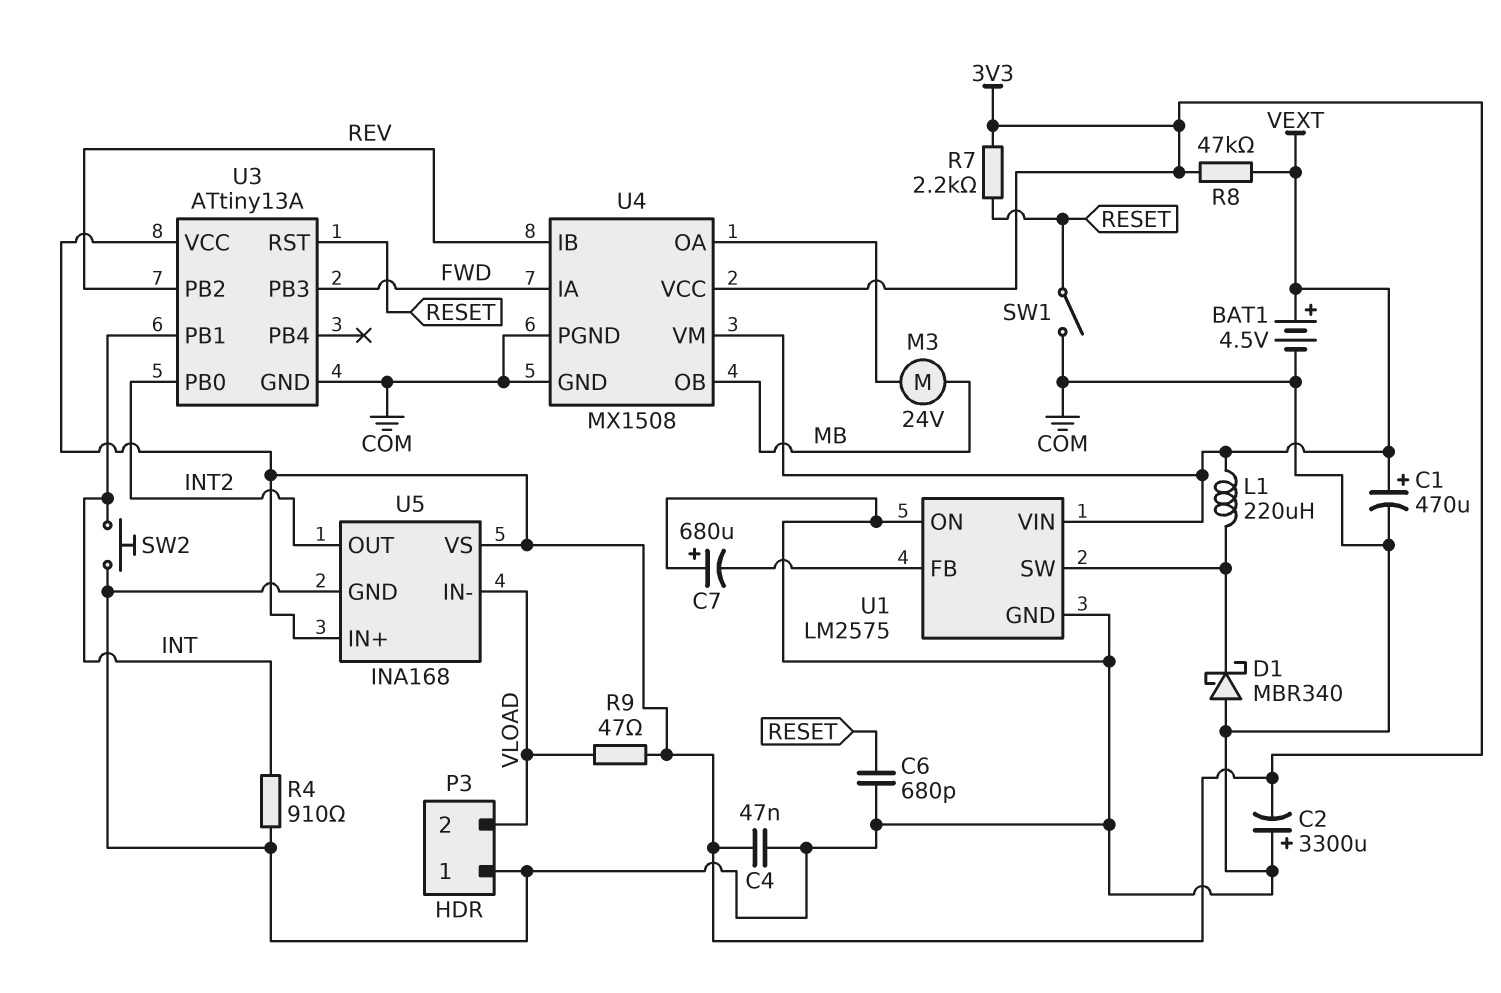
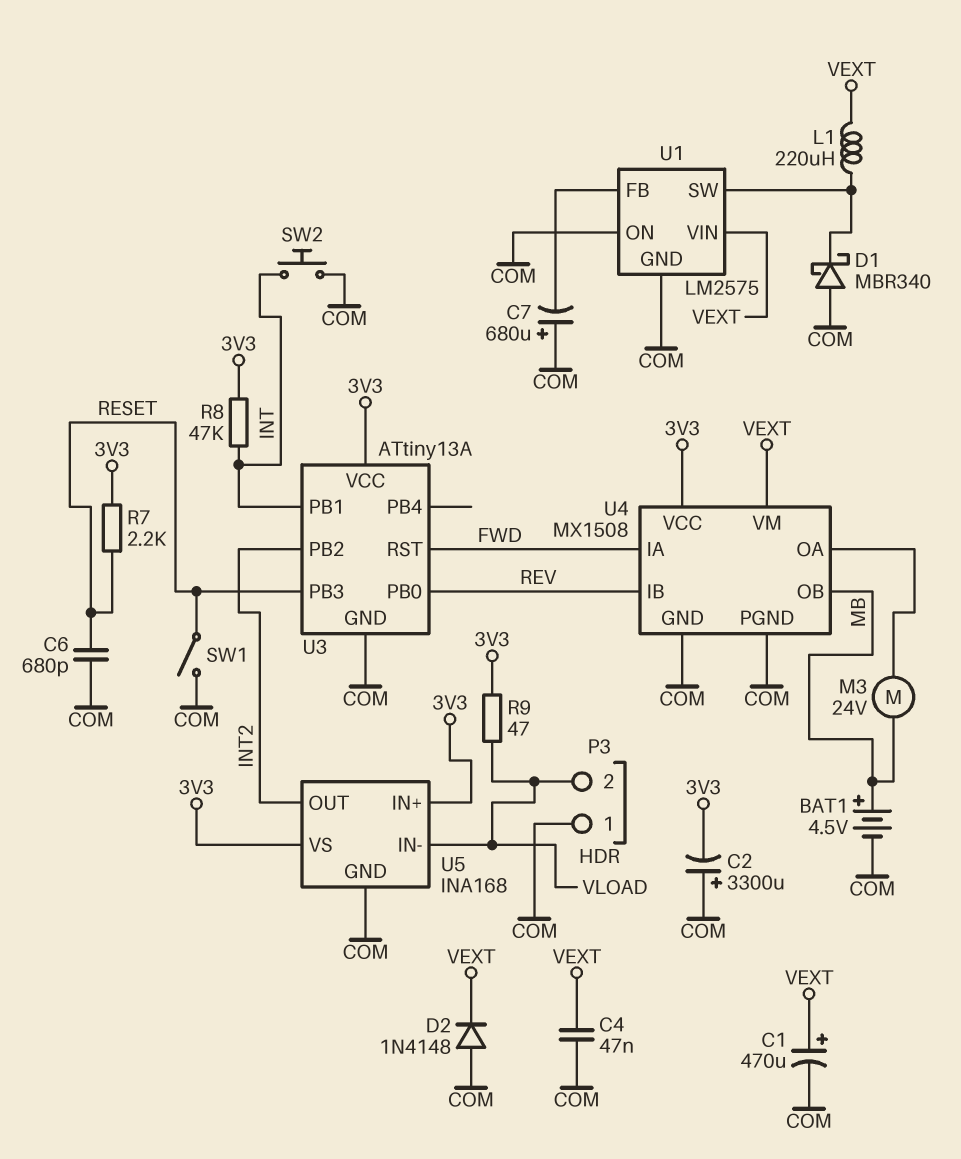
BAT1: 4.5V (plus VEXT, minus COM) -> 4.5V (plus MB, minus COM)
C4: 47nF (3V3, COM) -> 47nF (COM, VEXT)
D2: none -> diode 1N4148 (A COM, K VEXT)
R4: 910 (COM, INT) -> none
R8: 47k (3V3, VEXT) -> 47k (3V3, INT)
U3 pin PB0: INT2 -> REV
U3 pin PB2: REV -> INT2
U3 pin PB3: FWD -> RESET
U3 pin RST: RESET -> FWD

